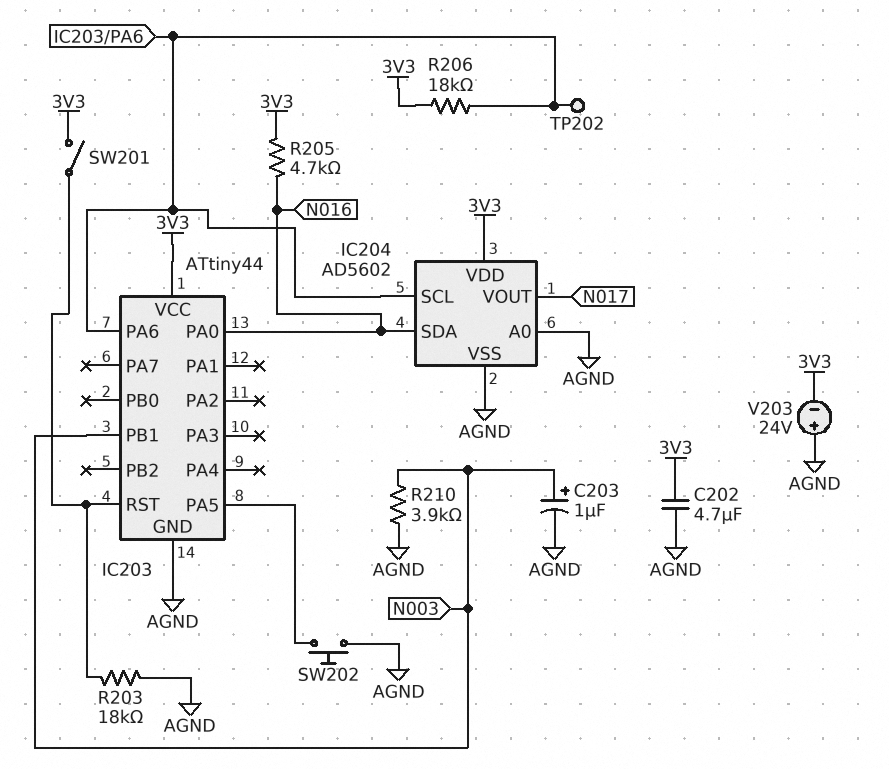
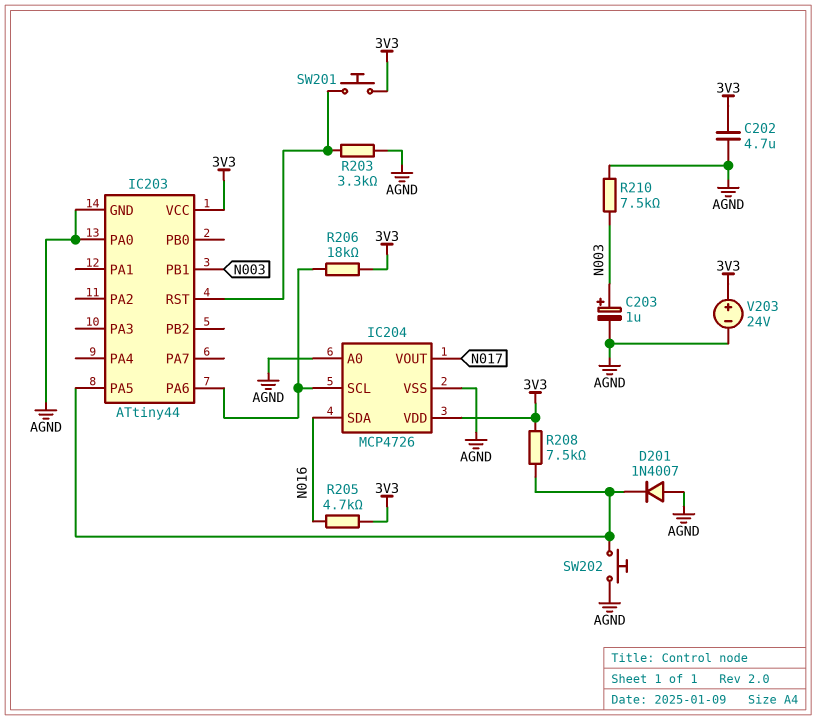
D201: none -> diode 1N4007 (A AGND, K IC203/PA5)
IC203 pin PA0: N016 -> AGND
IC204: AD5602 -> MCP4726
R203: 18k (AGND, IC203/RST) -> 3.3k (AGND, IC203/RST)
R208: none -> 7.5k (3V3, IC203/PA5)
R210: 3.9k (AGND, N003) -> 7.5k (AGND, N003)
SW201: switch (3V3, IC203/RST) -> button (3V3, IC203/RST)
TP202: test point (IC203/PA6) -> none
V203: 24V (plus AGND, minus 3V3) -> 24V (plus 3V3, minus AGND)

